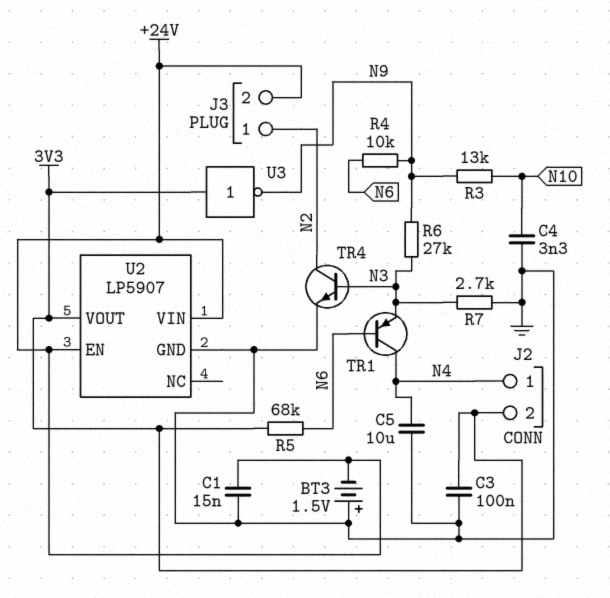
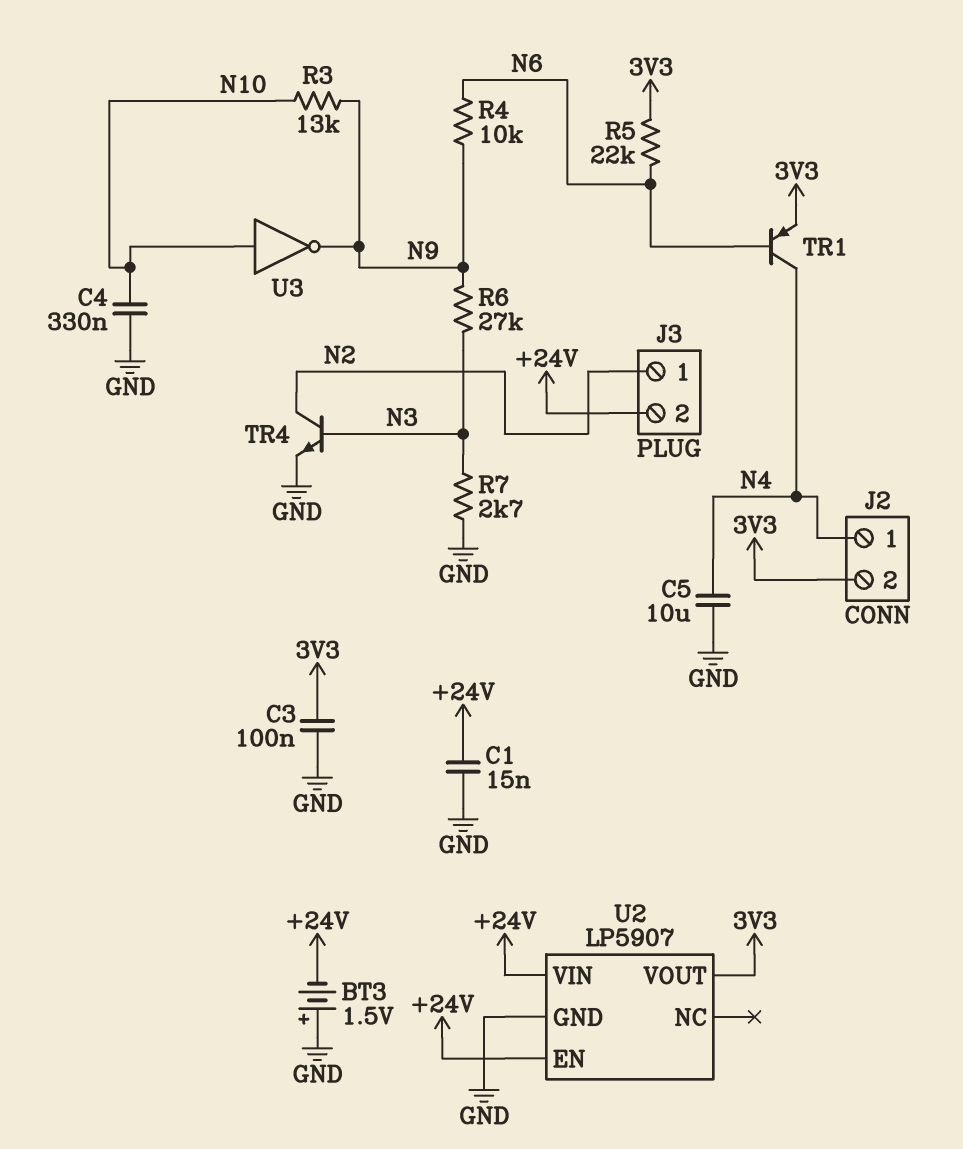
C4: 3.3nF (GND, N10) -> 330nF (GND, N10)
R5: 68k (3V3, N6) -> 22k (3V3, N6)
TR1: PNP (B N6, C N4, E N3) -> PNP (B N6, C N4, E 3V3)
U3: NOT (in 3V3, out N9) -> NOT (in N10, out N9)

